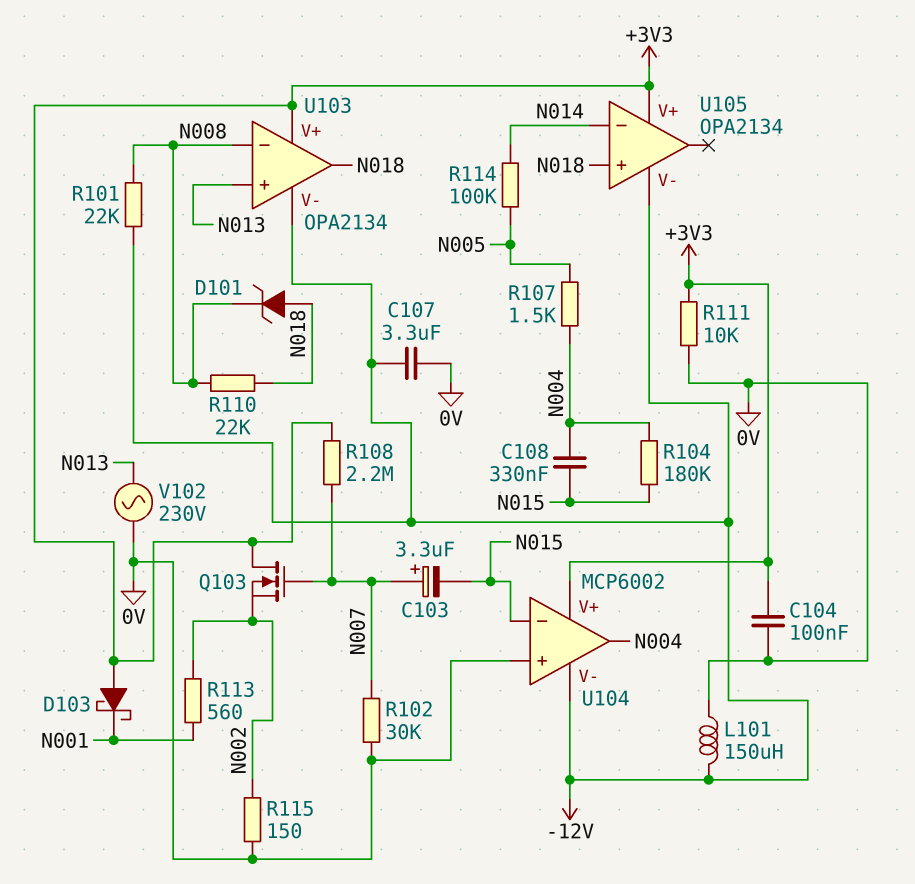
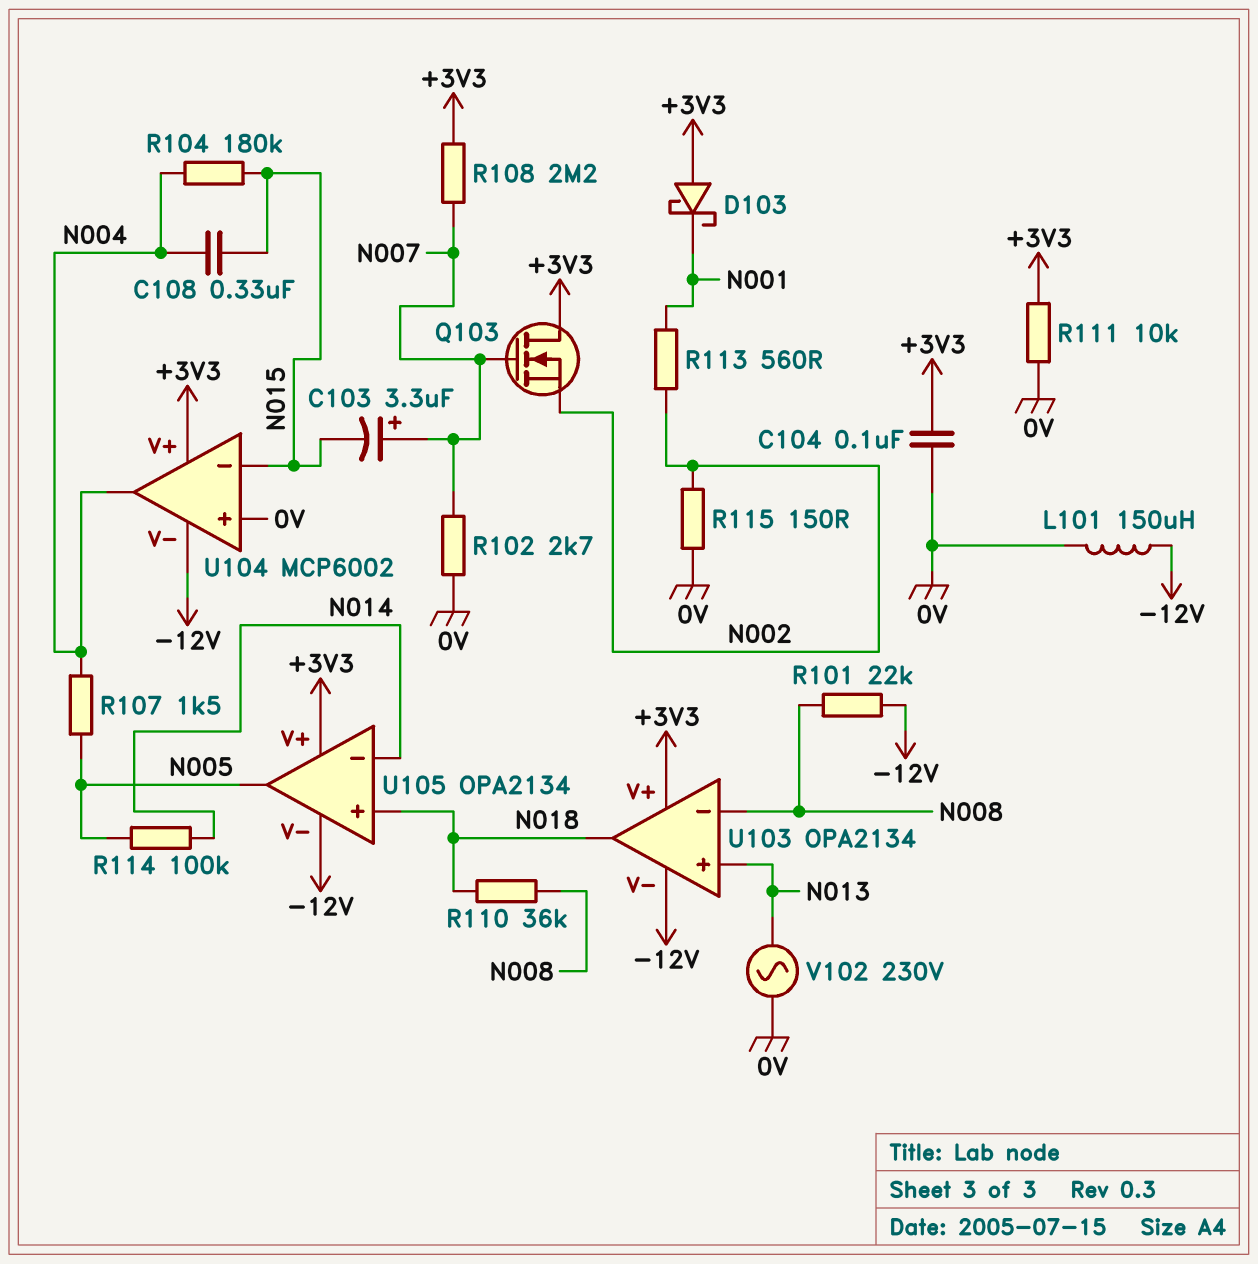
C107: 3.3uF (-12V, 0V) -> none
D101: zener (A N018, K N008) -> none
R102: 30k (0V, N007) -> 2.7k (0V, N007)
R110: 22k (N008, N018) -> 36k (N008, N018)
U105 pin out: none -> N005

